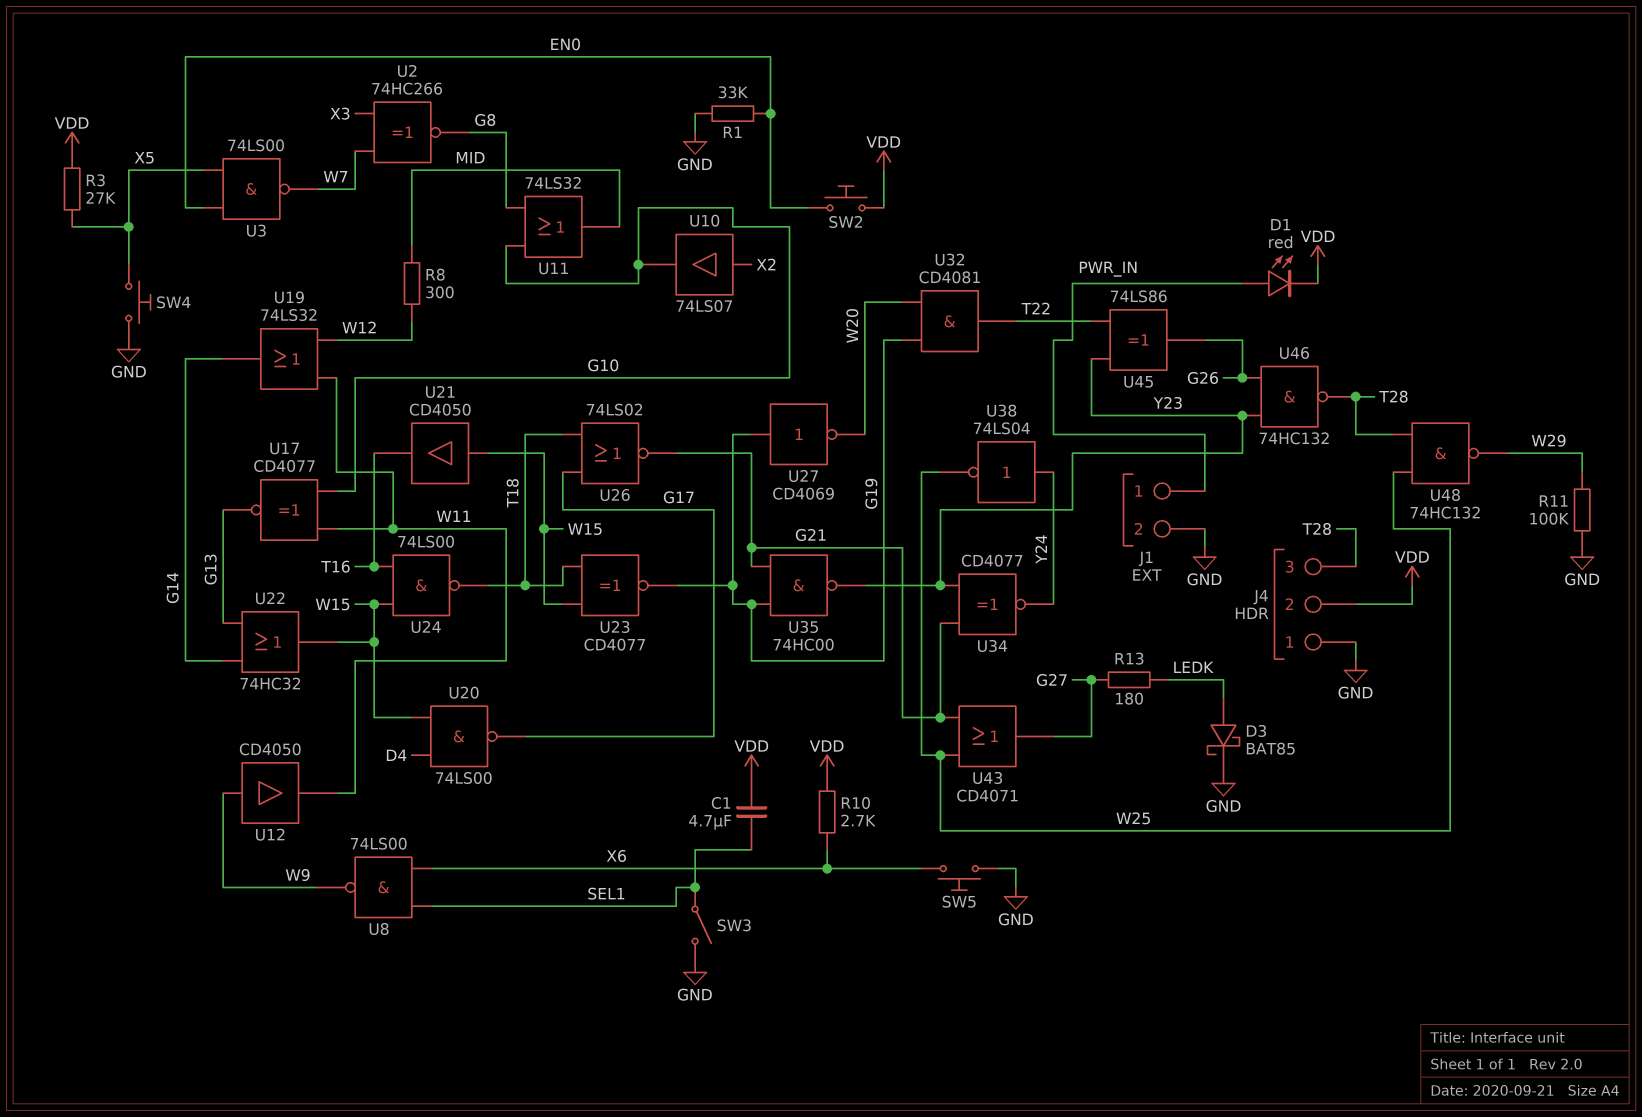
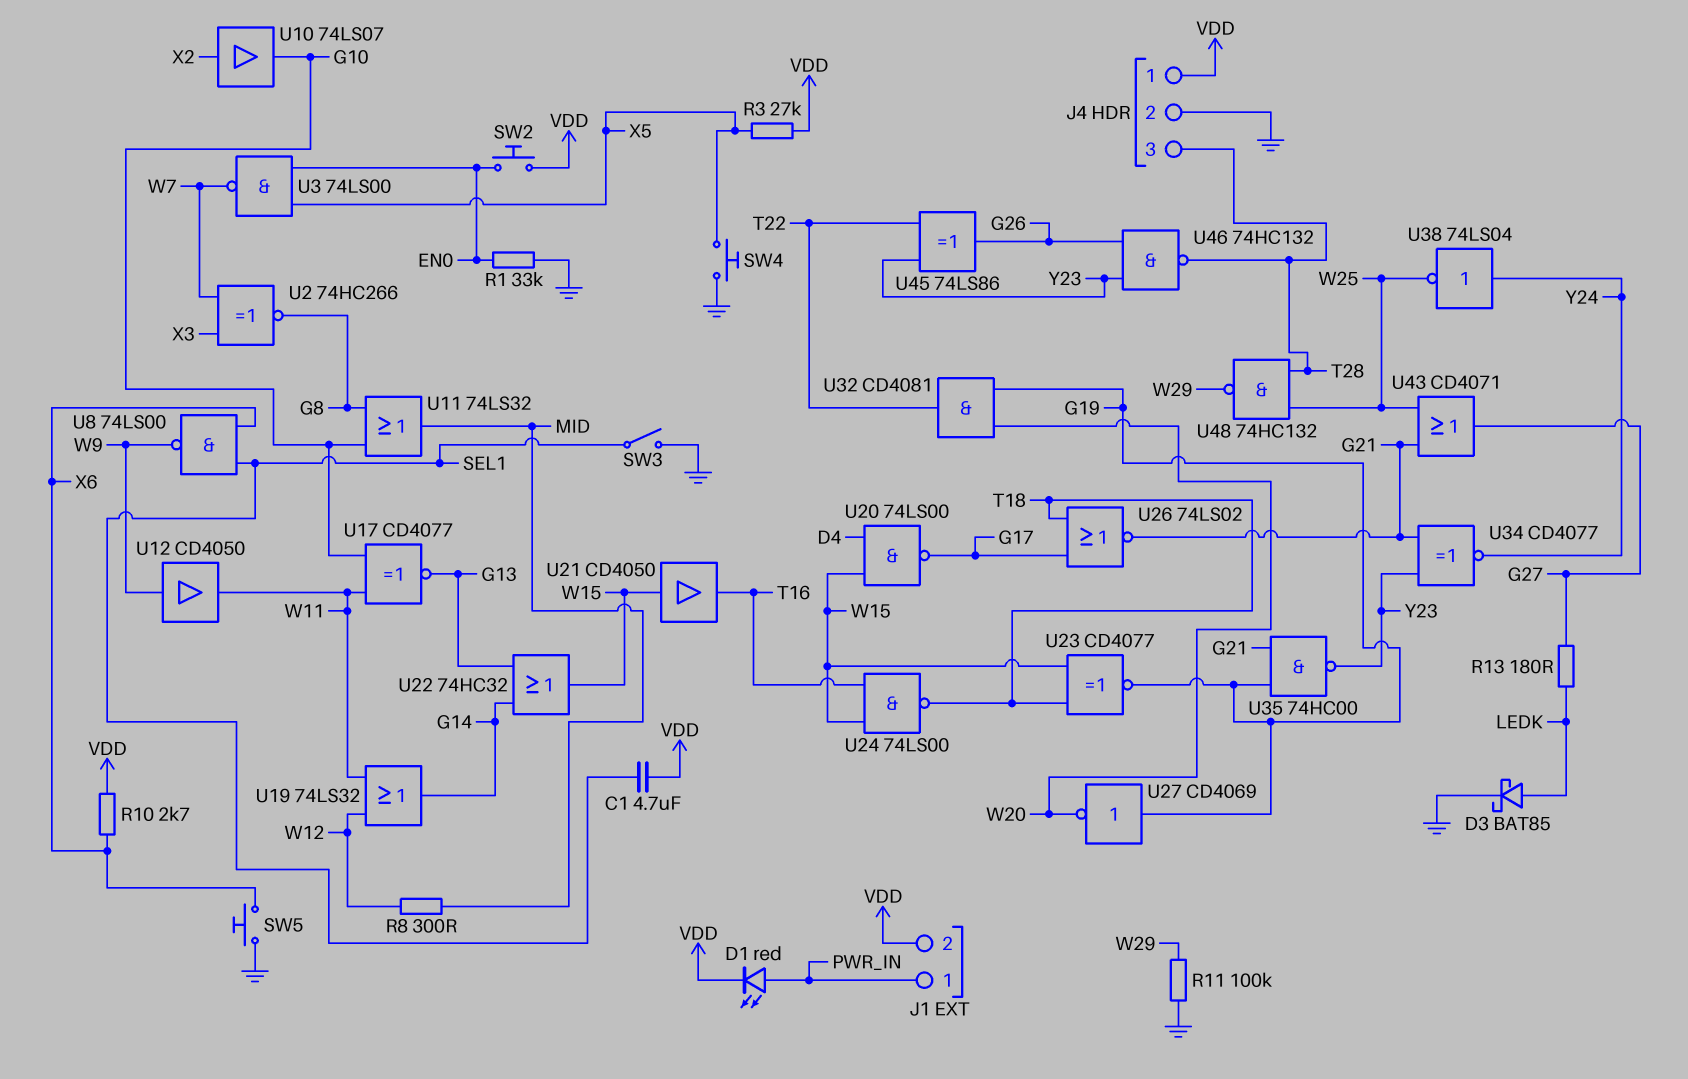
J1 pin 2: GND -> VDD
J4 pin 1: GND -> VDD
J4 pin 2: VDD -> GND

